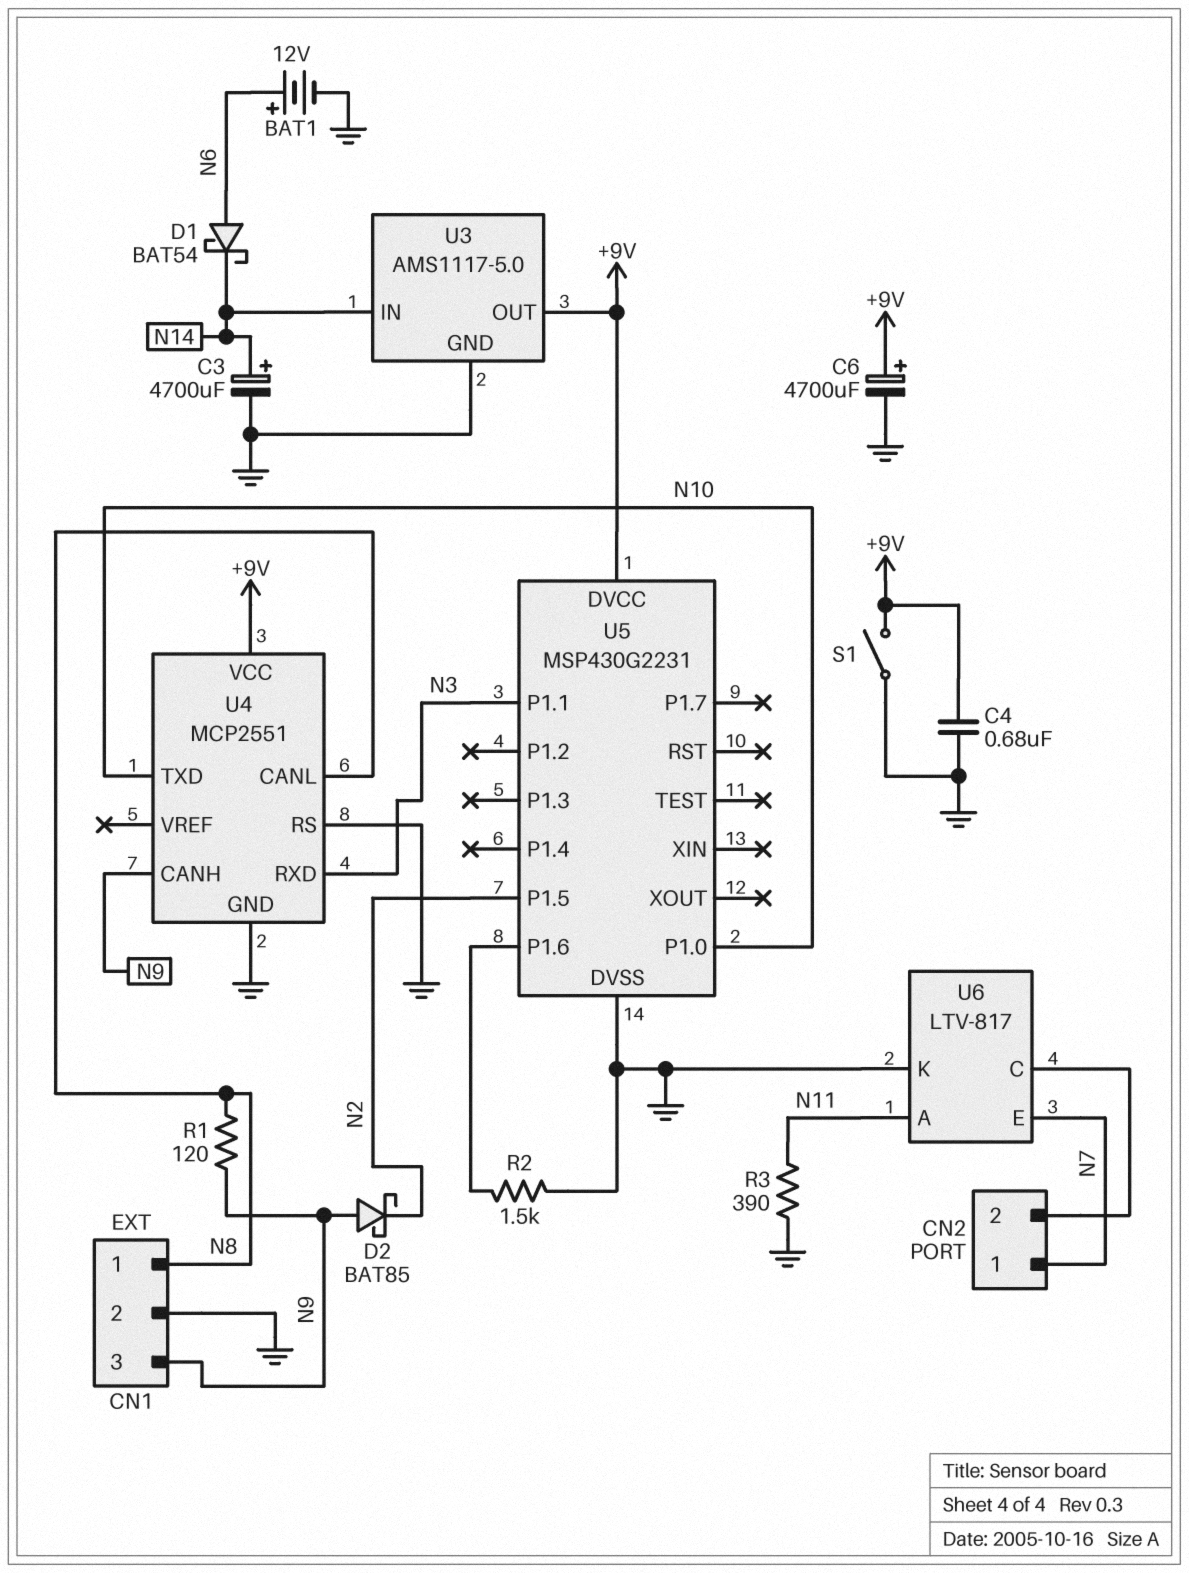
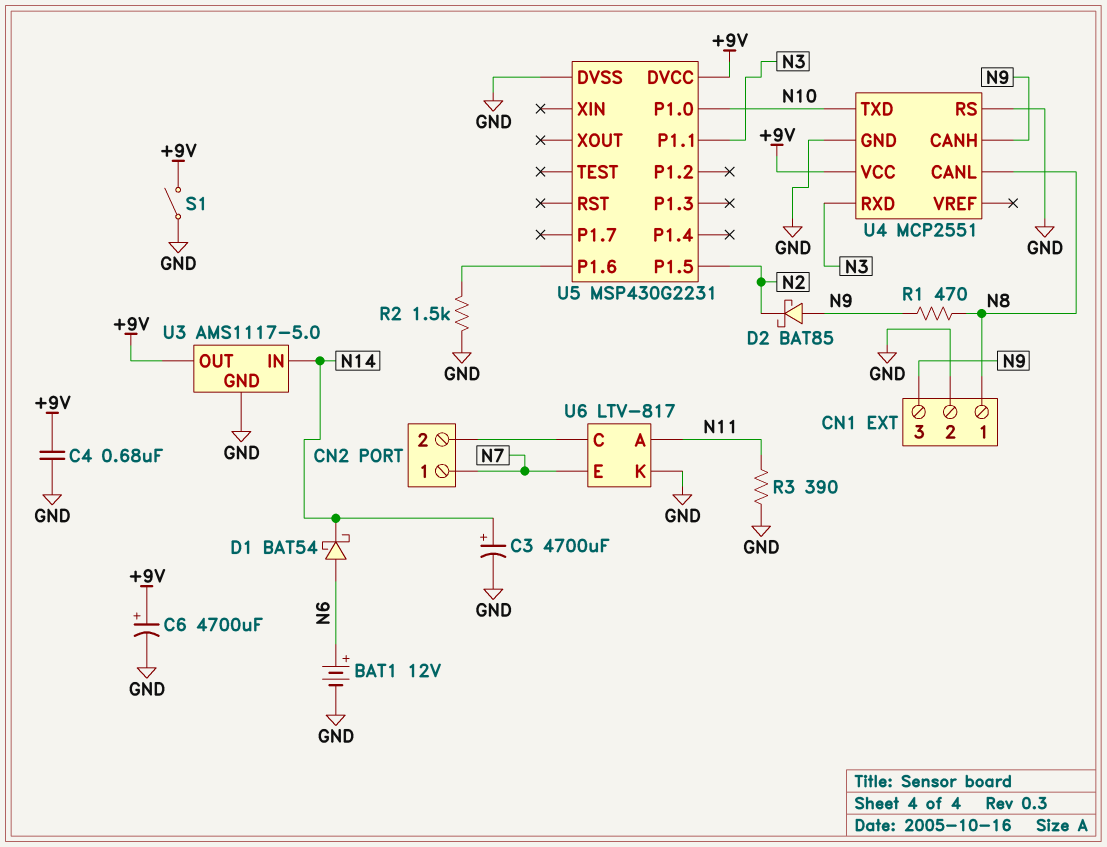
R1: 120 (N8, N9) -> 470 (N8, N9)

